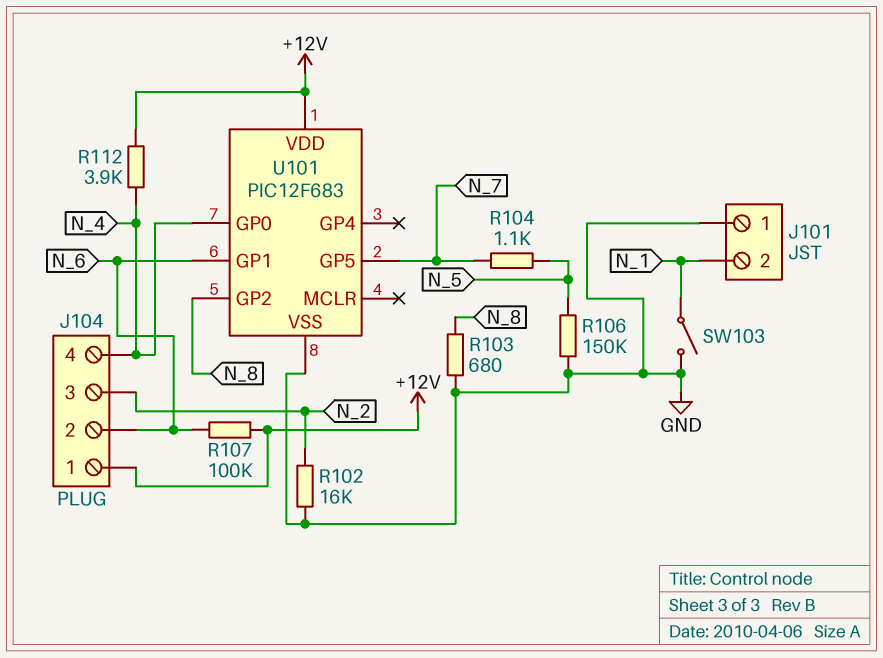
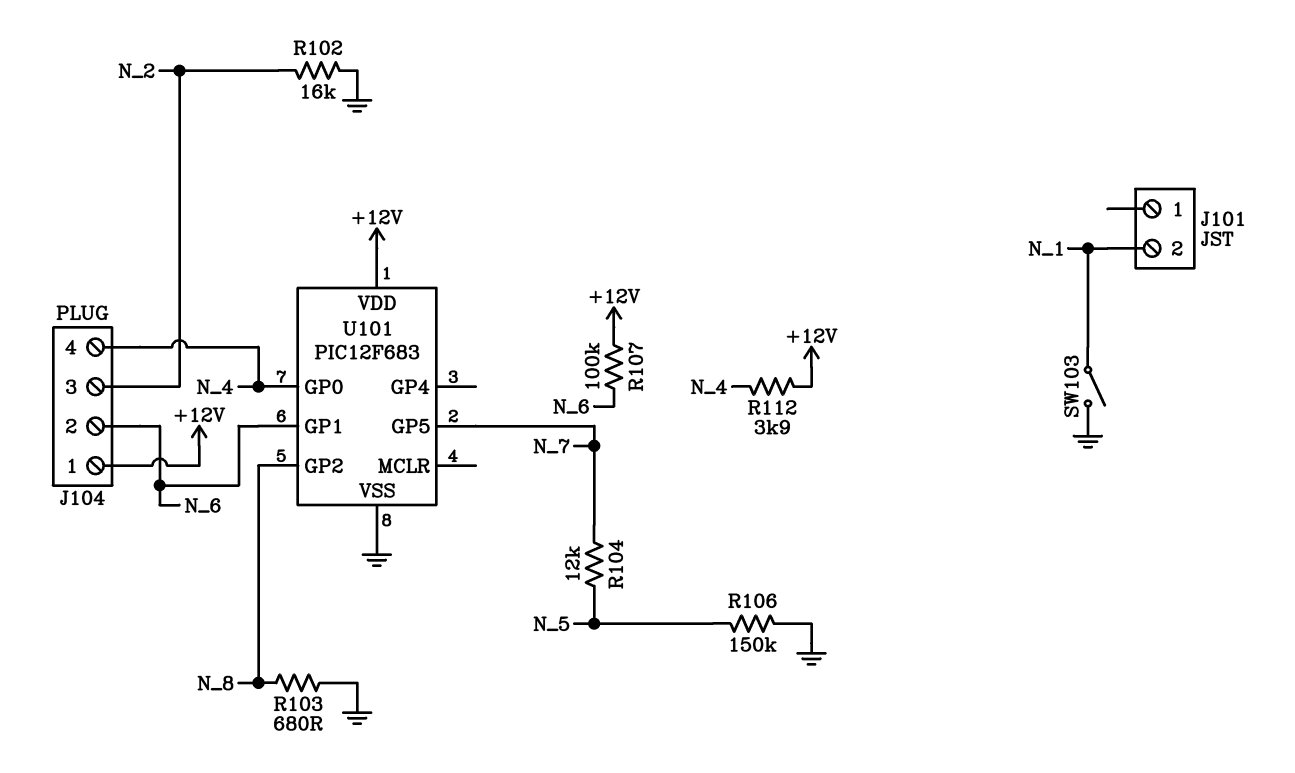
J101 pin 1: GND -> none
R104: 1.1k (N_5, N_7) -> 12k (N_5, N_7)

